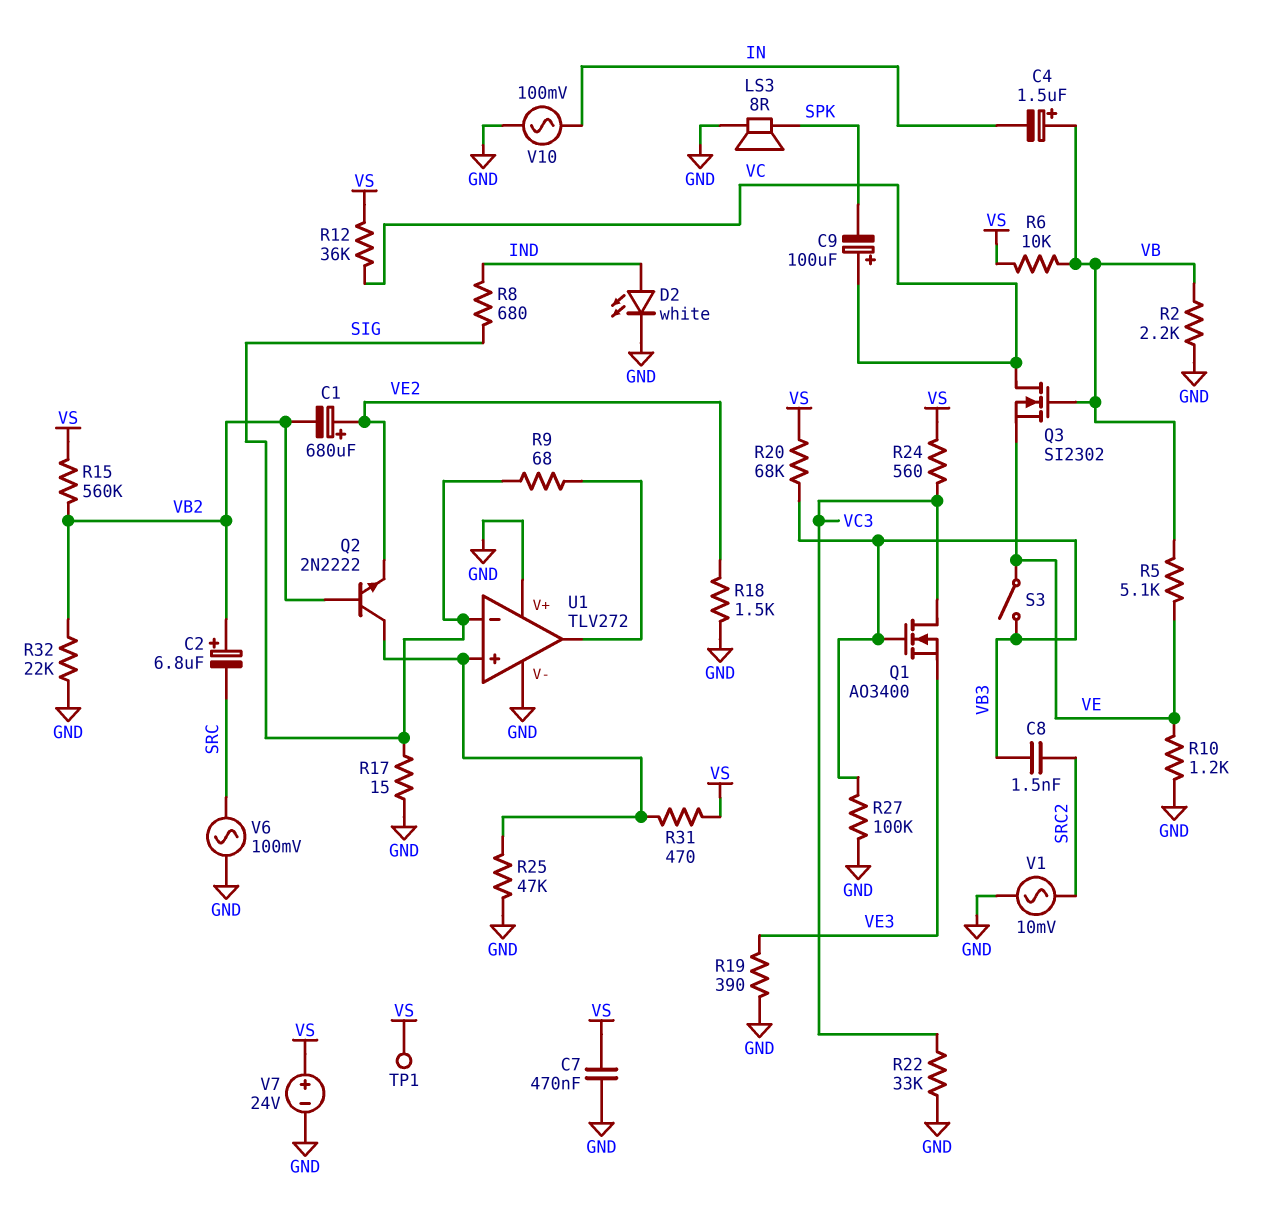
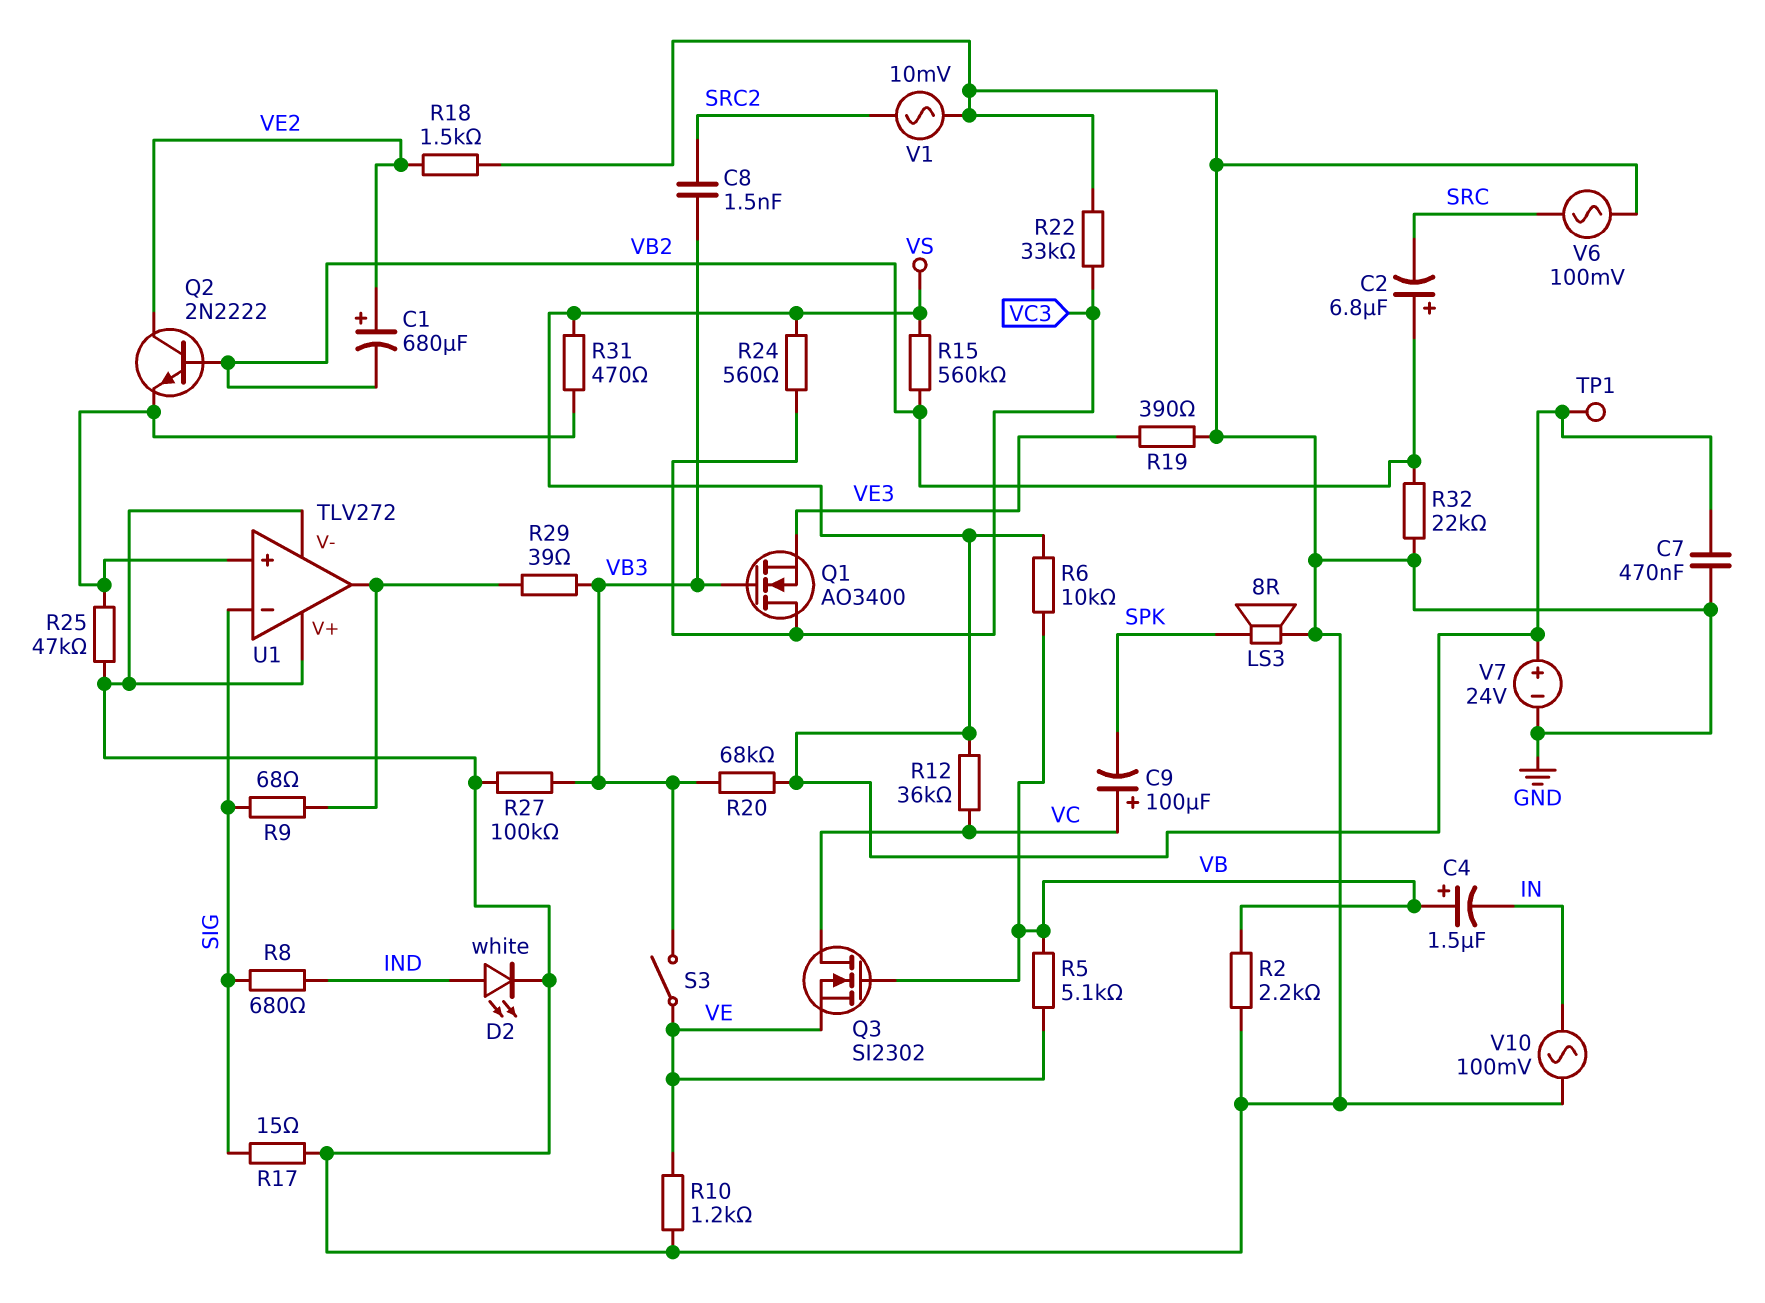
Q2: NPN 2N2222 (B VB2, C U1/in+, E VE2) -> NPN 2N2222 (B VB2, C VE2, E U1/in+)
R29: none -> 39 (U1/out, VB3)

